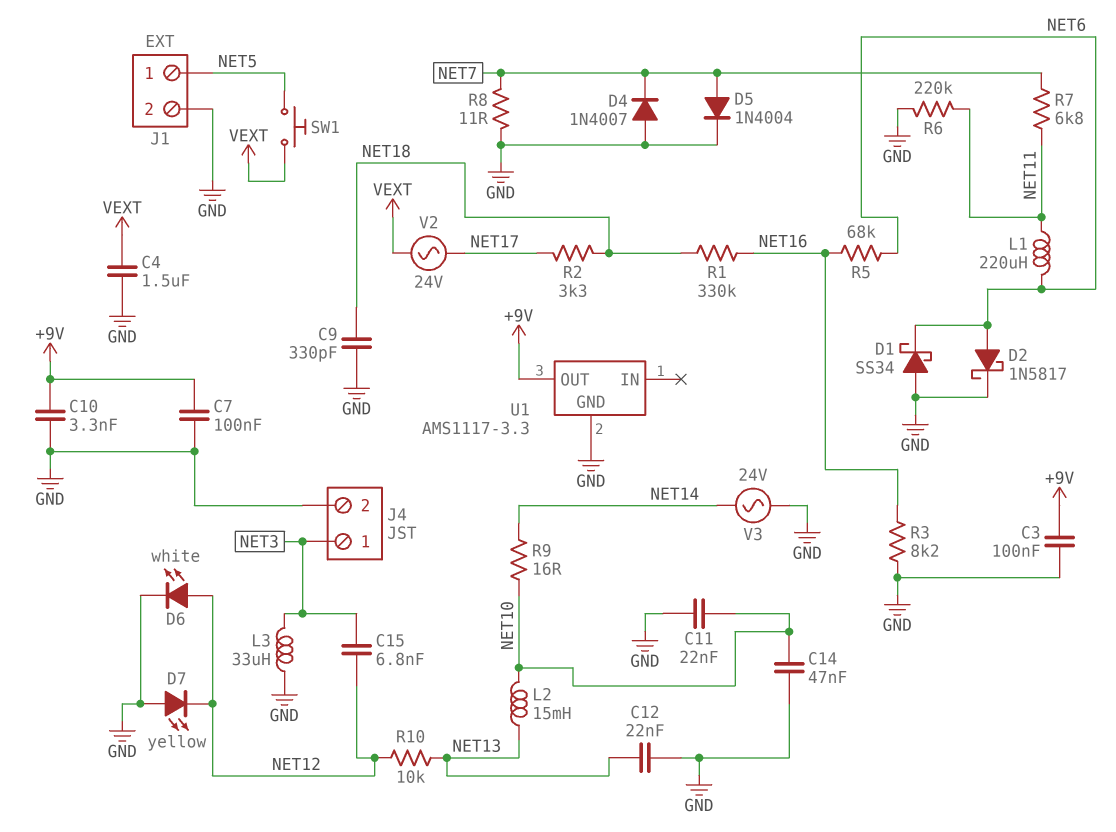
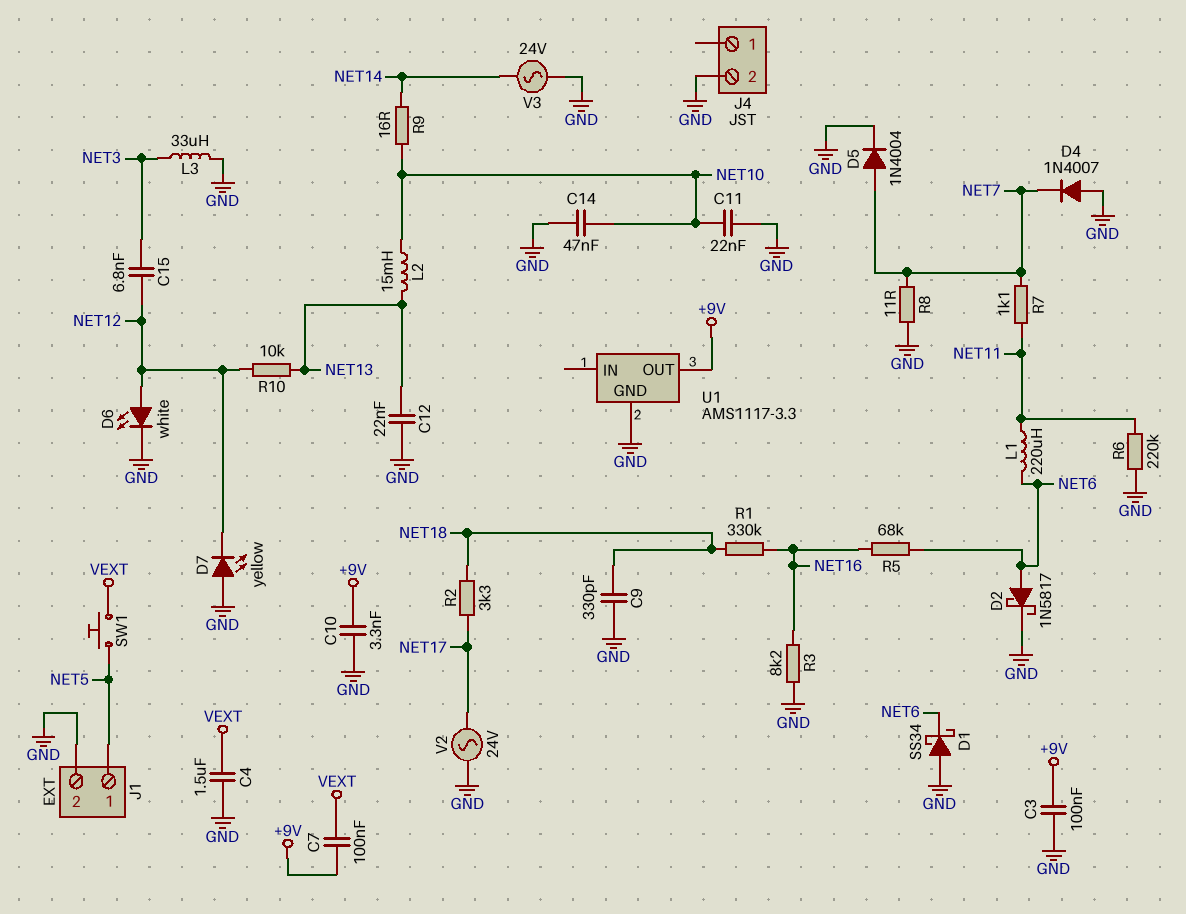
C7: 100nF (+9V, GND) -> 100nF (+9V, VEXT)
J4 pin 1: NET3 -> none
R7: 6.8k (NET7, NET11) -> 1.1k (NET7, NET11)
V2: AC 24V (NET17, VEXT) -> AC 24V (GND, NET17)

